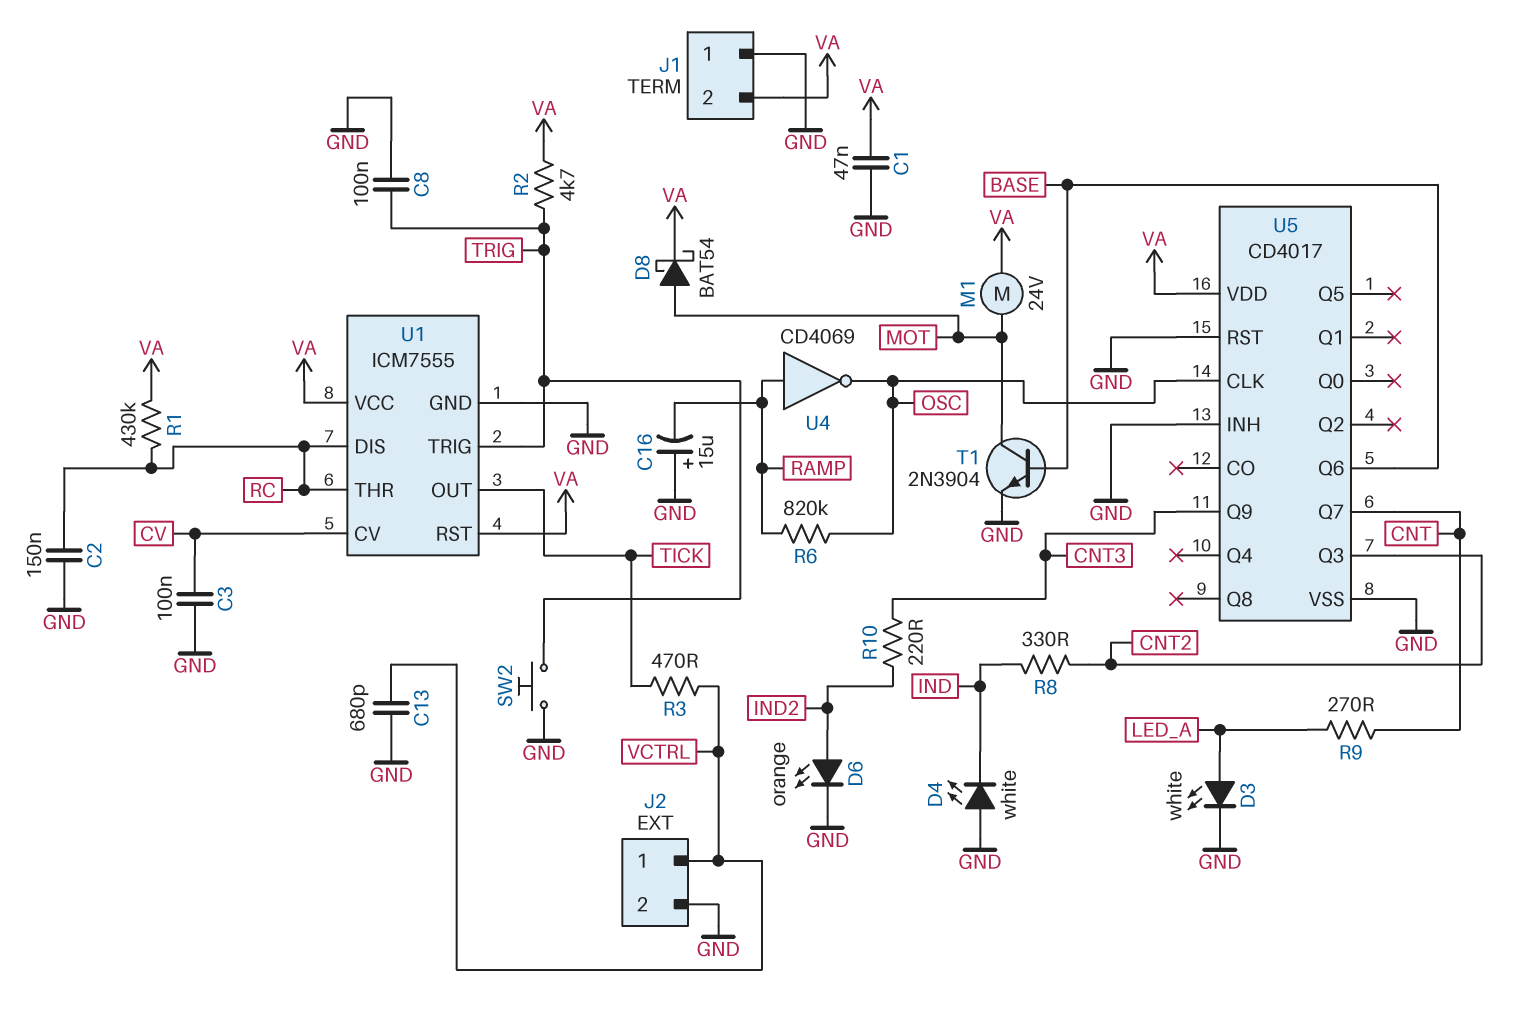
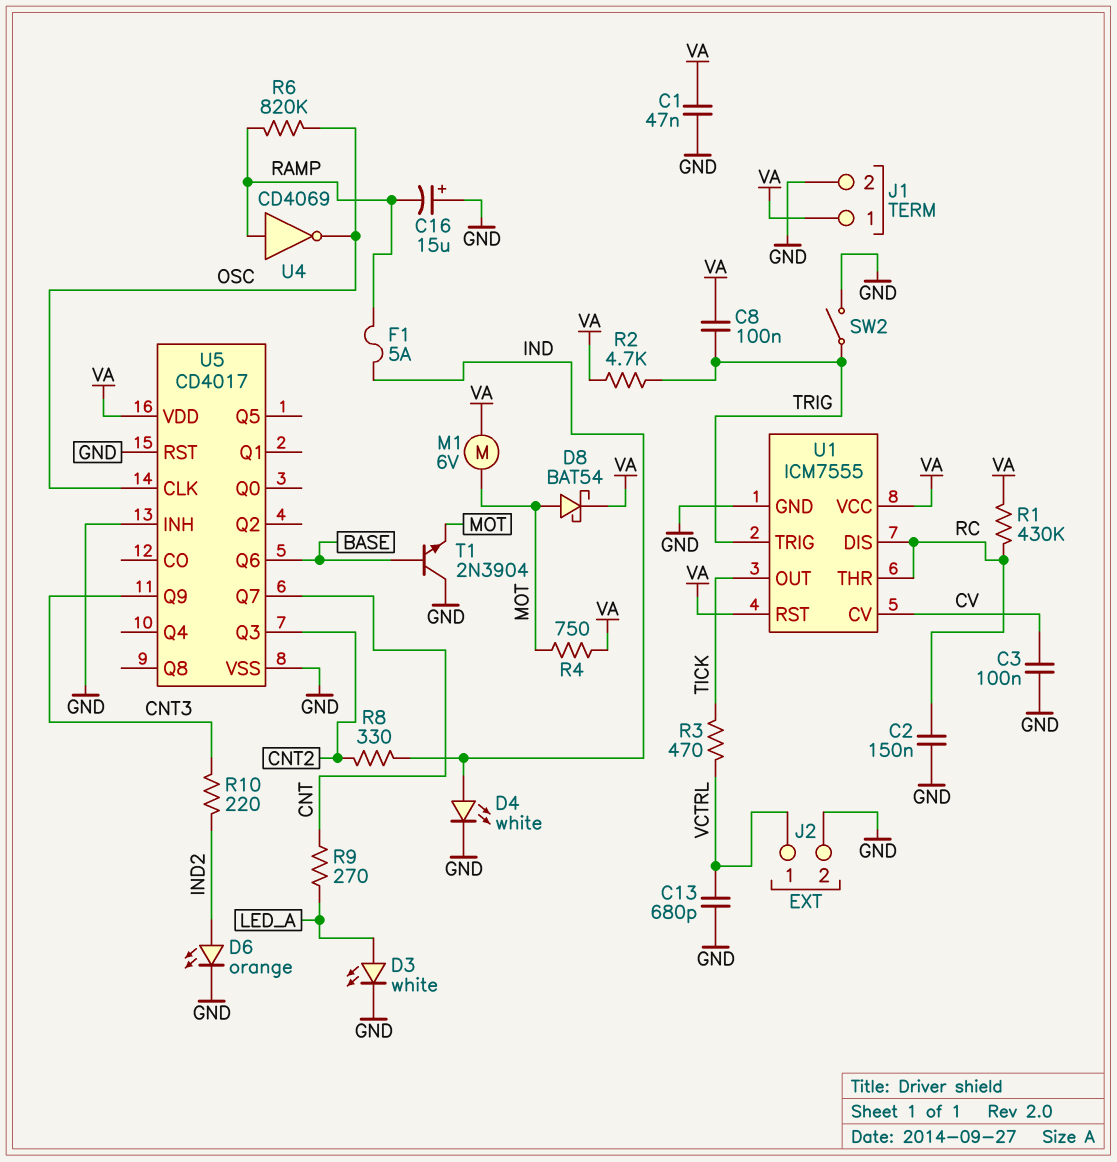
C8: 100nF (GND, TRIG) -> 100nF (TRIG, VA)
D4: LED white (A GND, K IND) -> LED white (A IND, K GND)
F1: none -> 5A (IND, RAMP)
J1 pin 1: GND -> VA
J1 pin 2: VA -> GND
M1: motor 24V (MOT, VA) -> motor 6V (MOT, VA)
R4: none -> 750 (MOT, VA)
SW2: button (GND, TRIG) -> switch (GND, TRIG)
T1: NPN 2N3904 (B BASE, C MOT, E GND) -> NPN 2N3904 (B BASE, C GND, E MOT)

